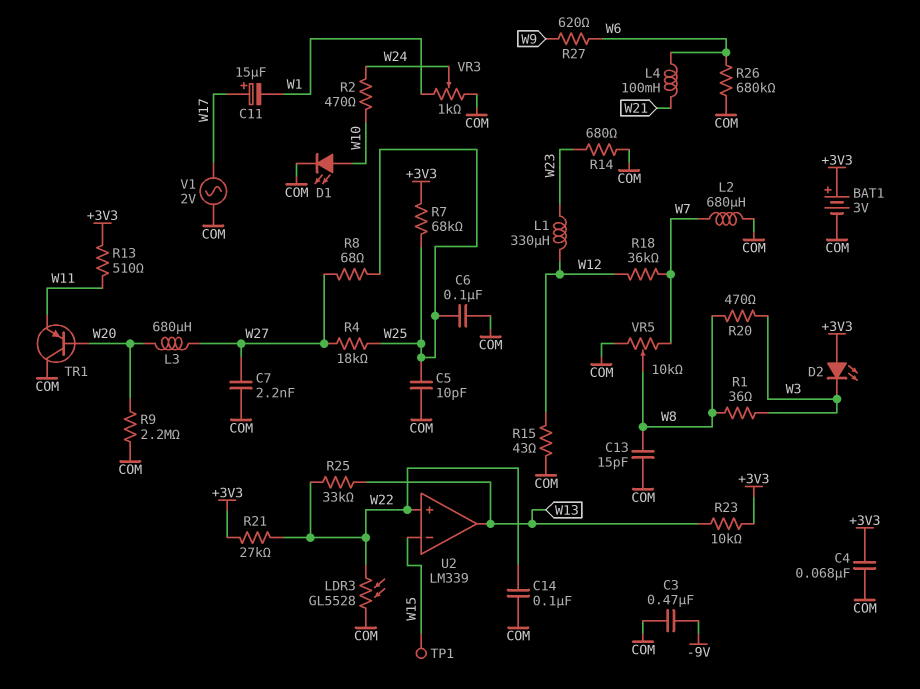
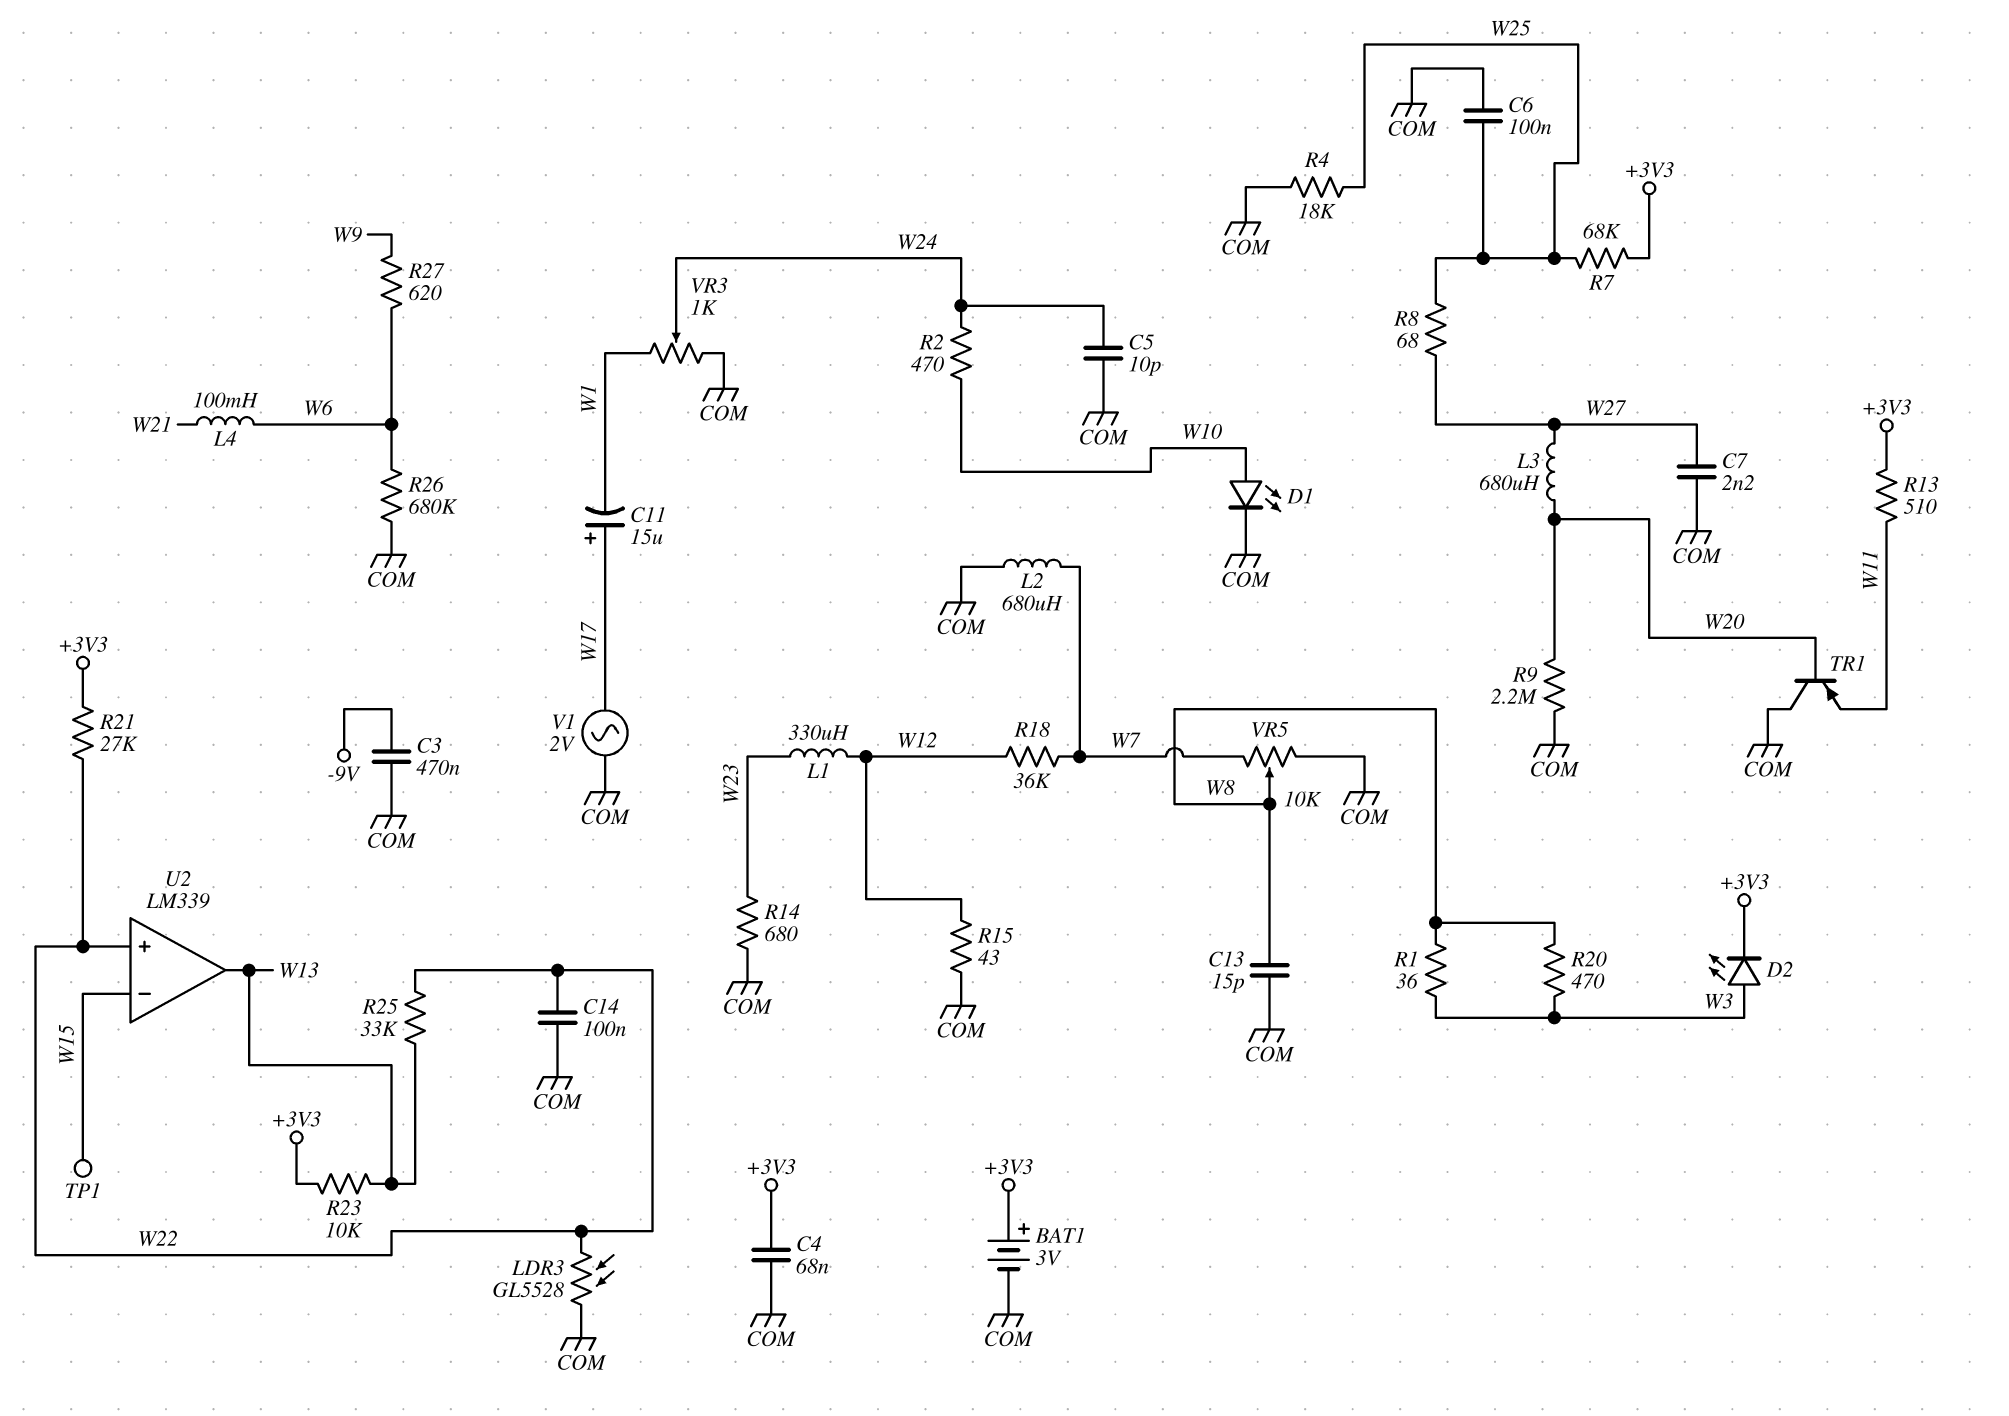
C5: 10pF (COM, W25) -> 10pF (COM, W24)
D2: LED (A +3V3, K W3) -> LED (A W3, K +3V3)
R4: 18k (W25, W27) -> 18k (COM, W25)

